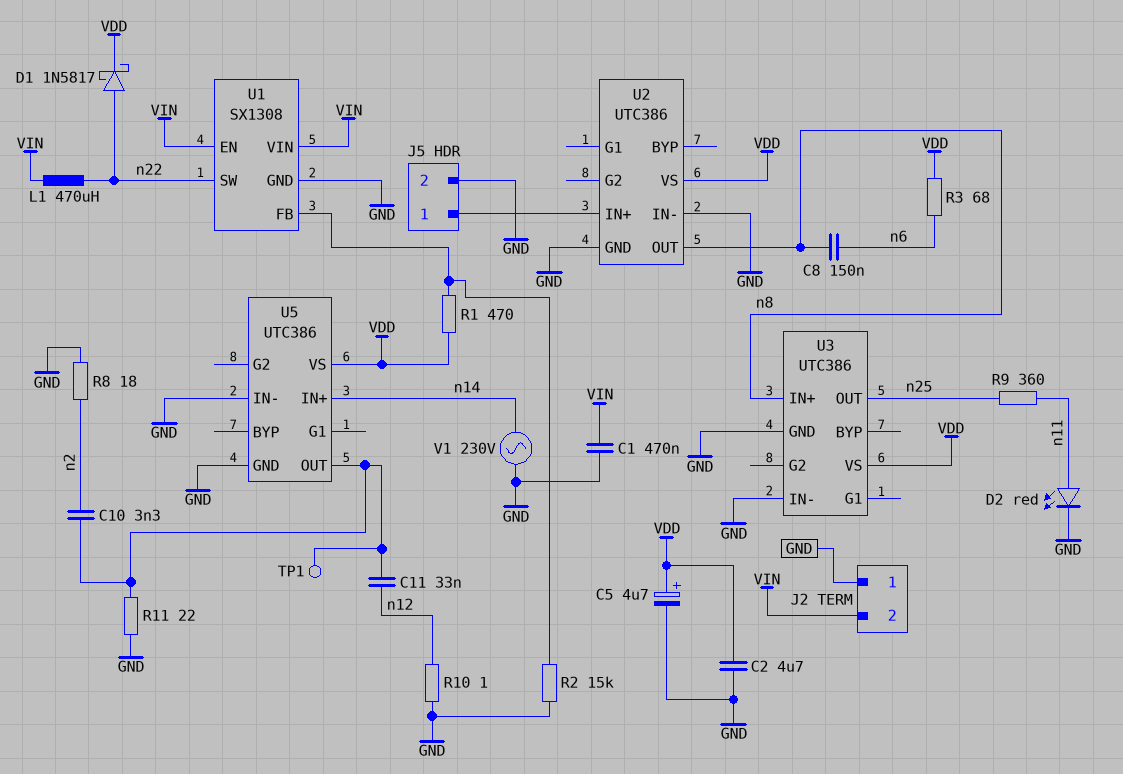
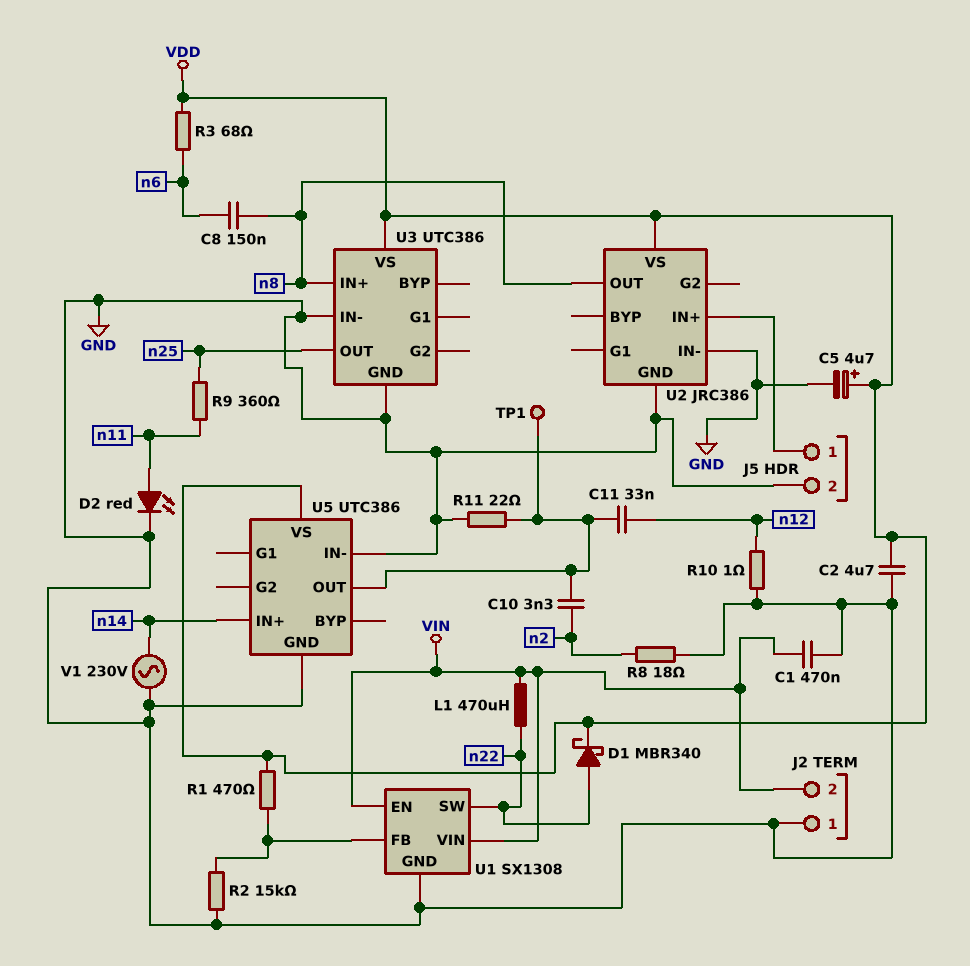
D1: schottky 1N5817 (A n22, K VDD) -> schottky MBR340 (A n22, K VDD)
U2: UTC386 -> JRC386

